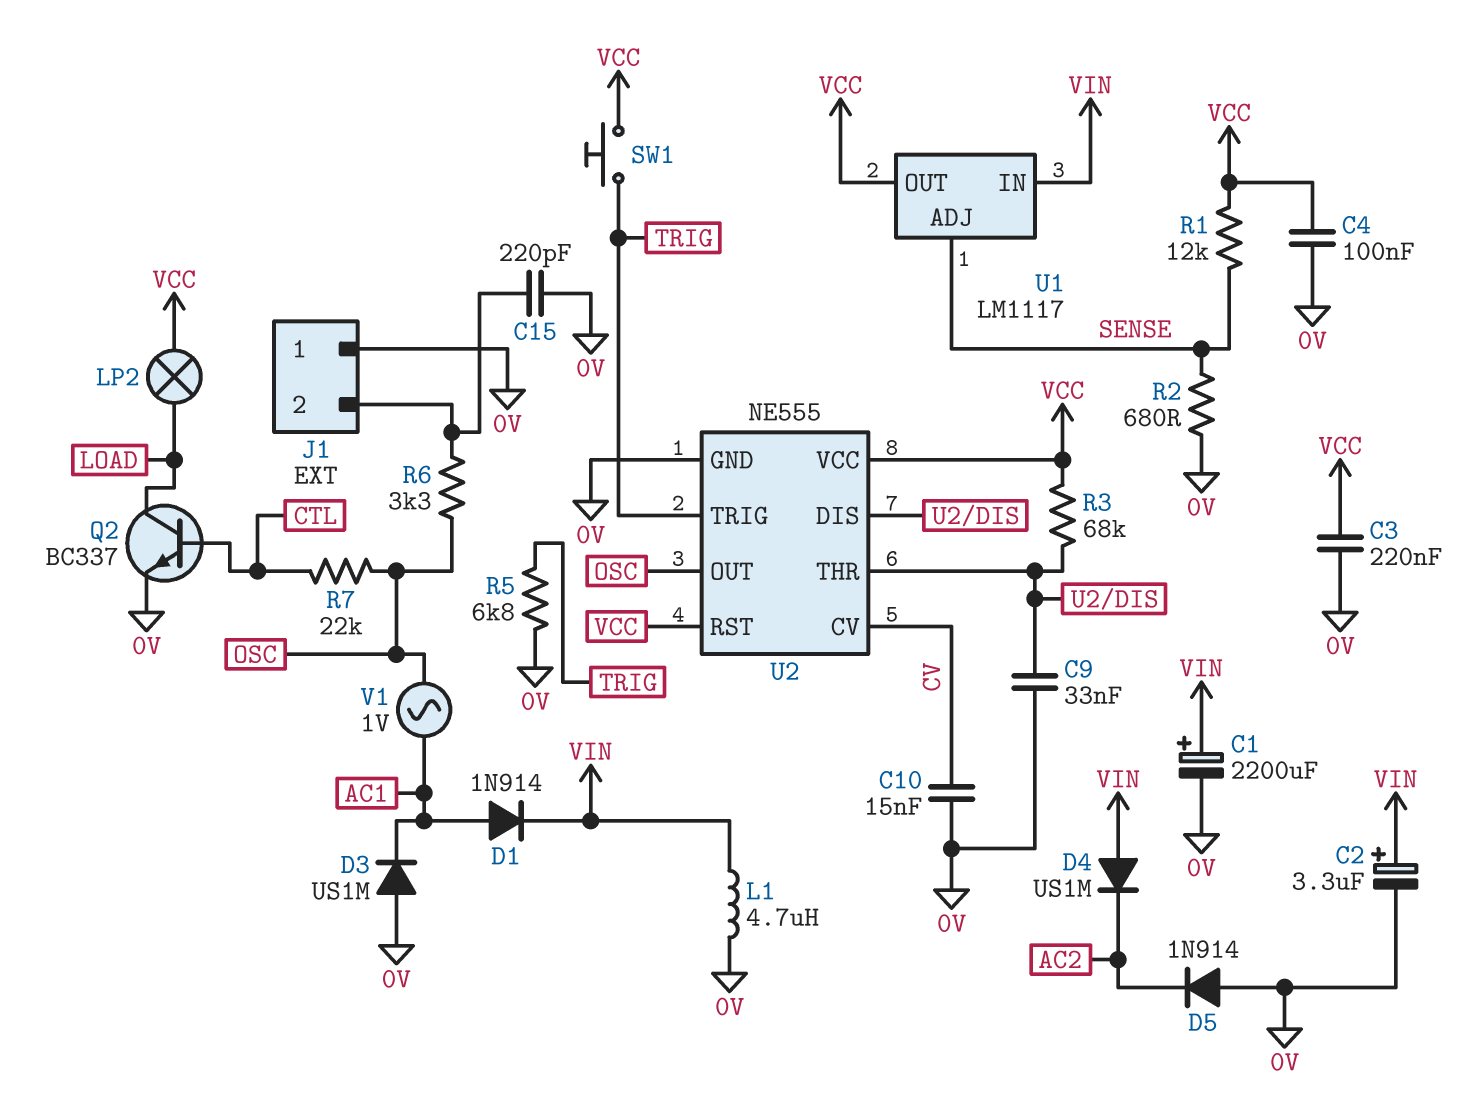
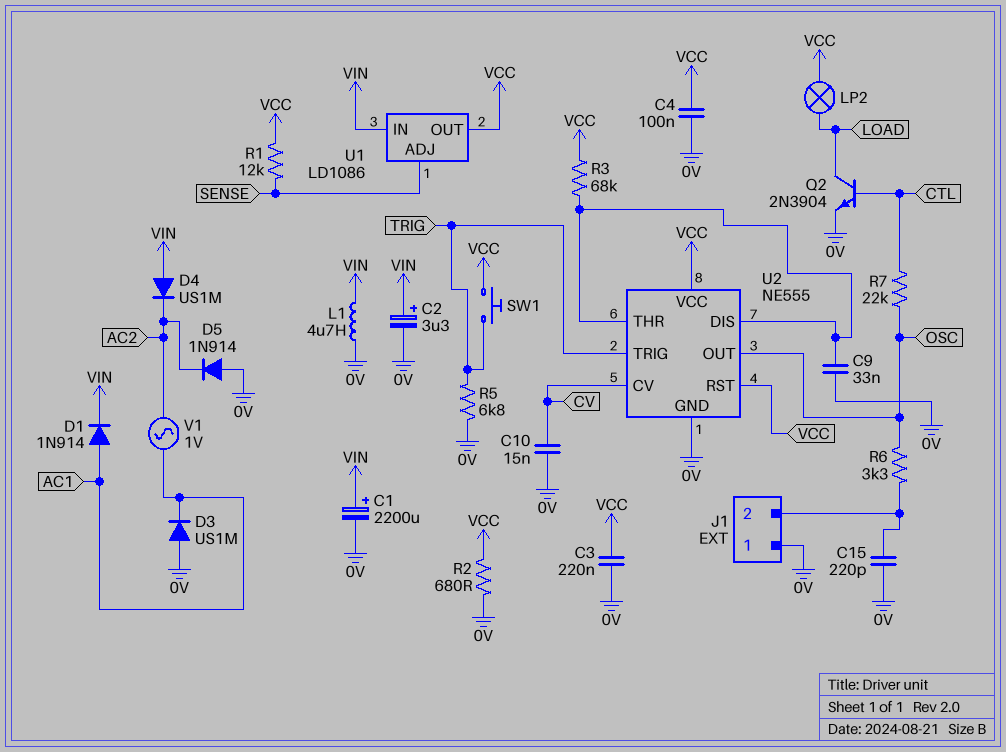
Q2: NPN BC337 (B CTL, C LOAD, E 0V) -> NPN 2N3904 (B CTL, C LOAD, E 0V)
R2: 680 (0V, SENSE) -> 680 (0V, VCC)
U1: LM1117 -> LD1086
V1: AC 1V (AC1, OSC) -> AC 1V (AC1, AC2)

